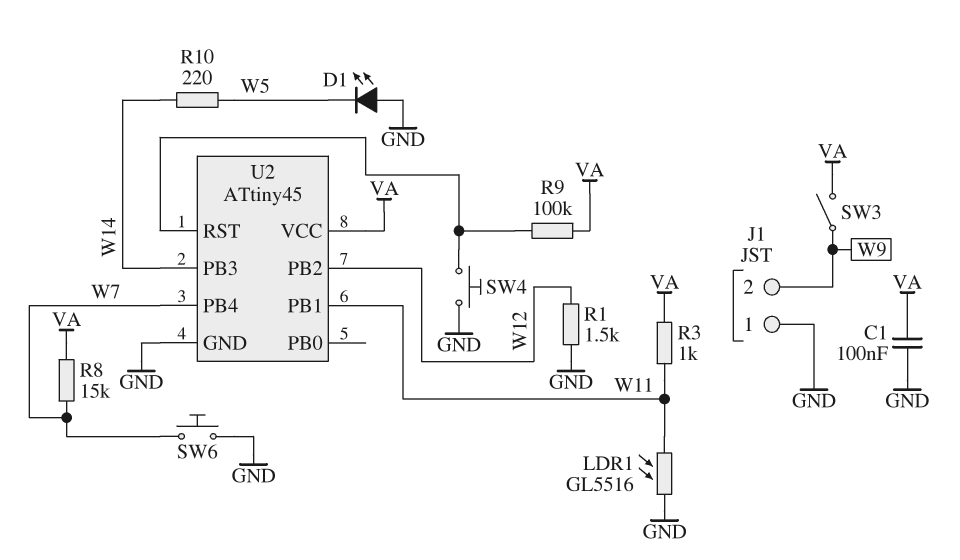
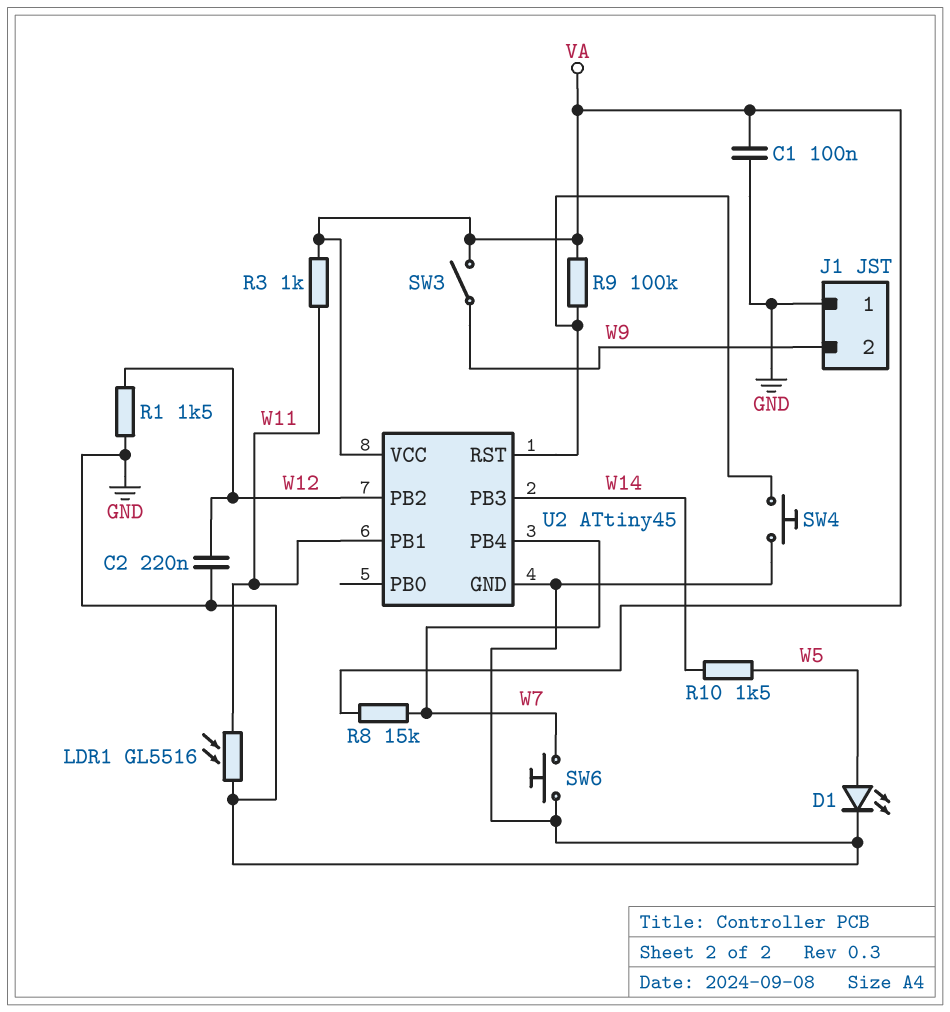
C2: none -> 220nF (GND, W12)
D1: LED (A GND, K W5) -> LED (A W5, K GND)
R10: 220 (W5, W14) -> 1.5k (W5, W14)

